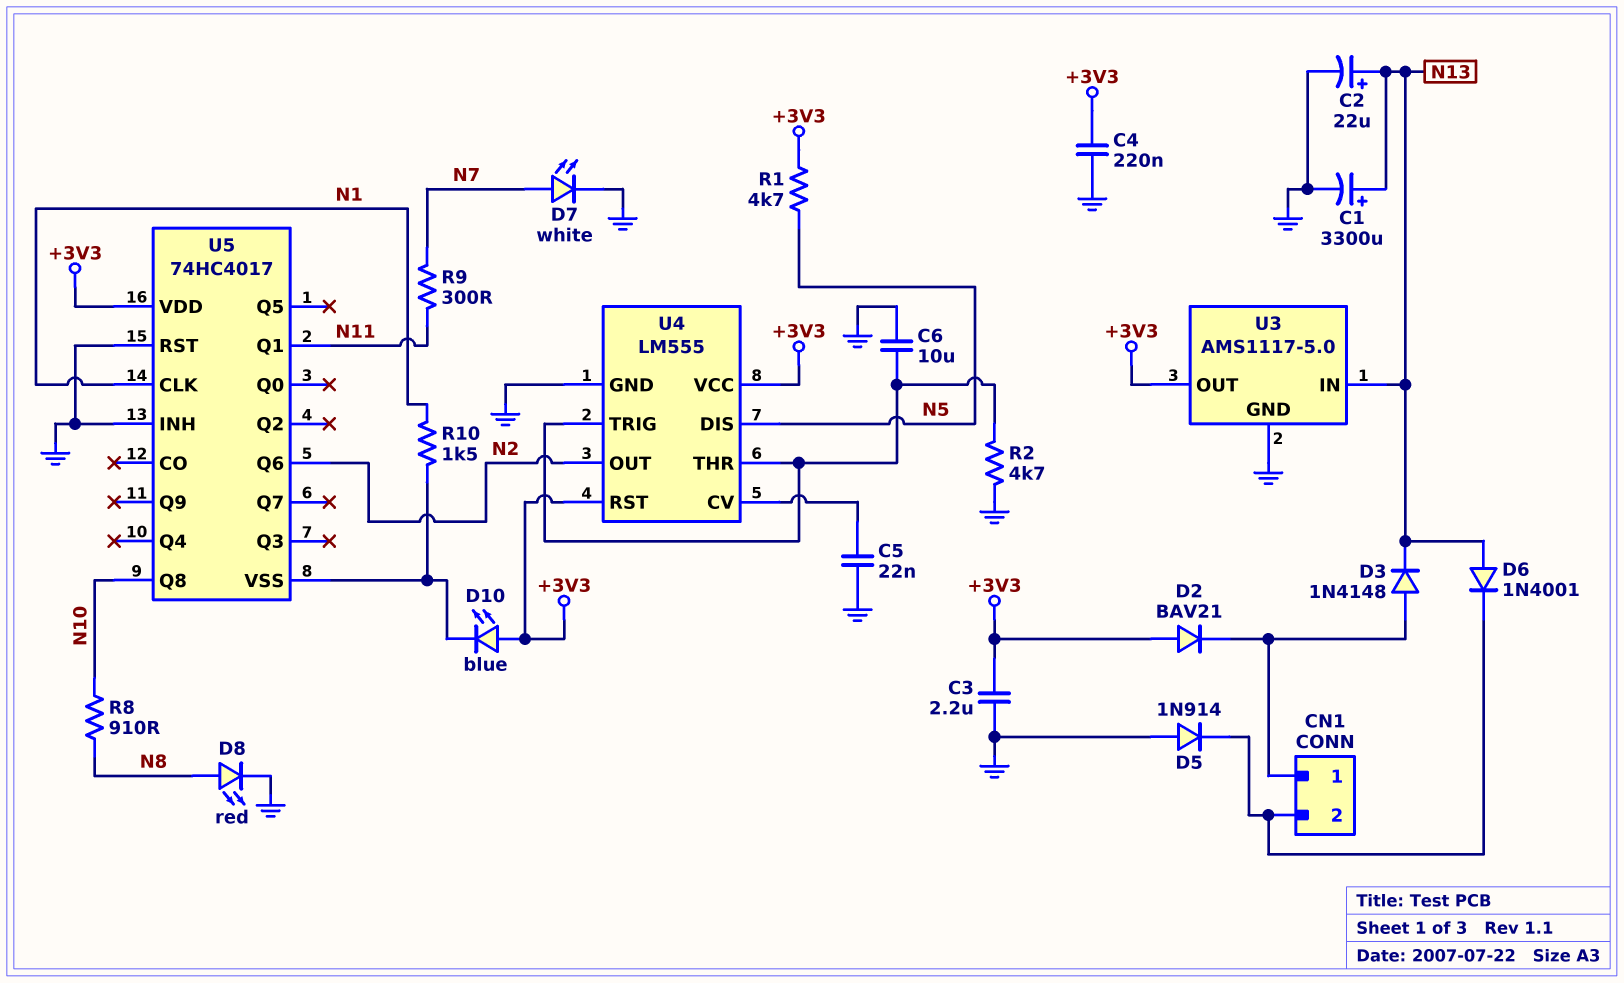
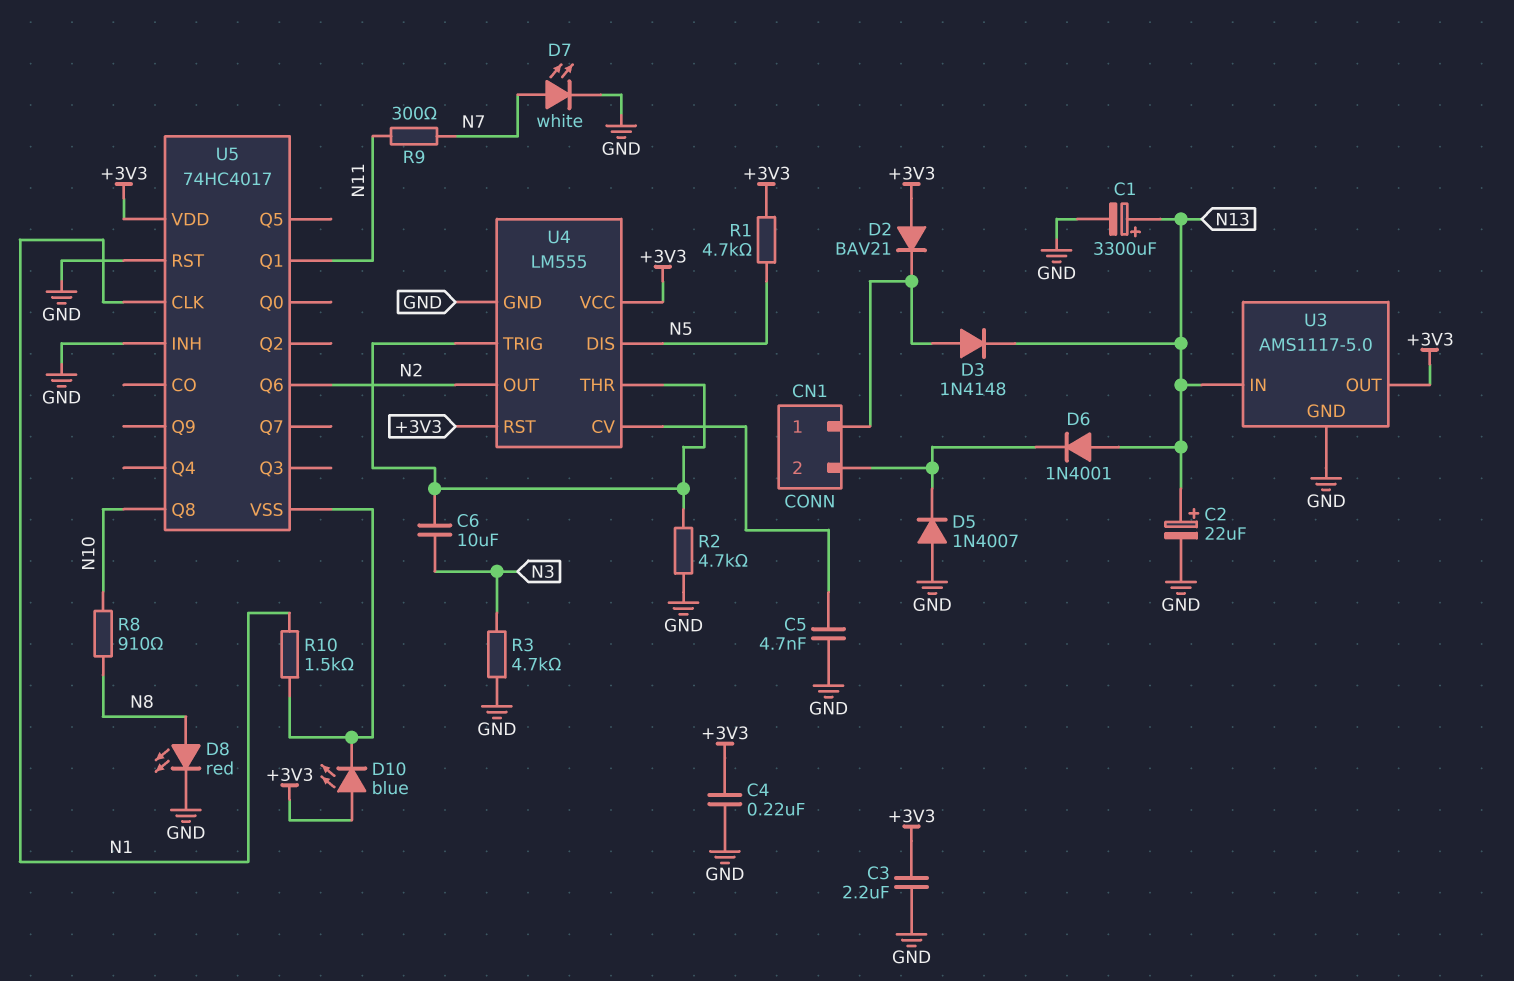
C5: 22nF (GND, U4/CV) -> 4.7nF (GND, U4/CV)
C6: 10uF (GND, U4/THR) -> 10uF (N3, U4/THR)
D5: diode 1N914 (A GND, K CN1/2) -> diode 1N4007 (A GND, K CN1/2)
R3: none -> 4.7k (GND, N3)

